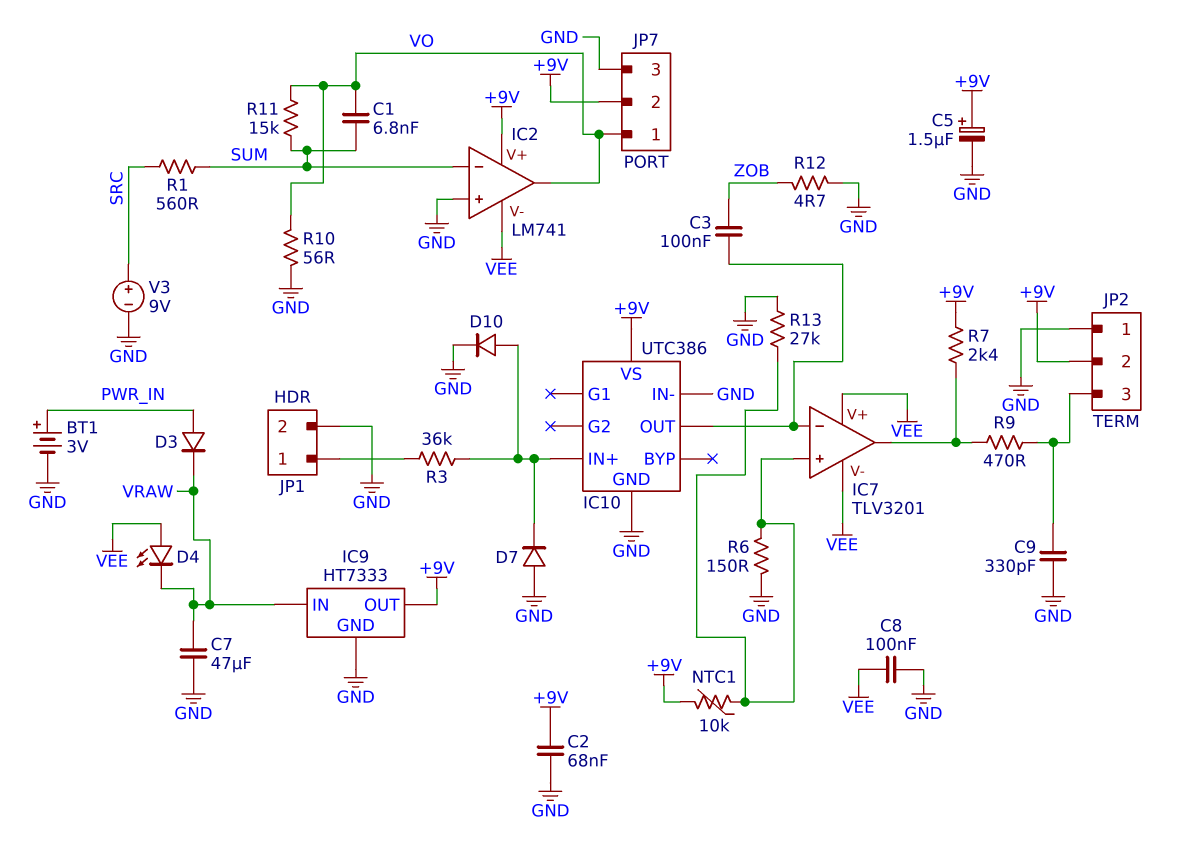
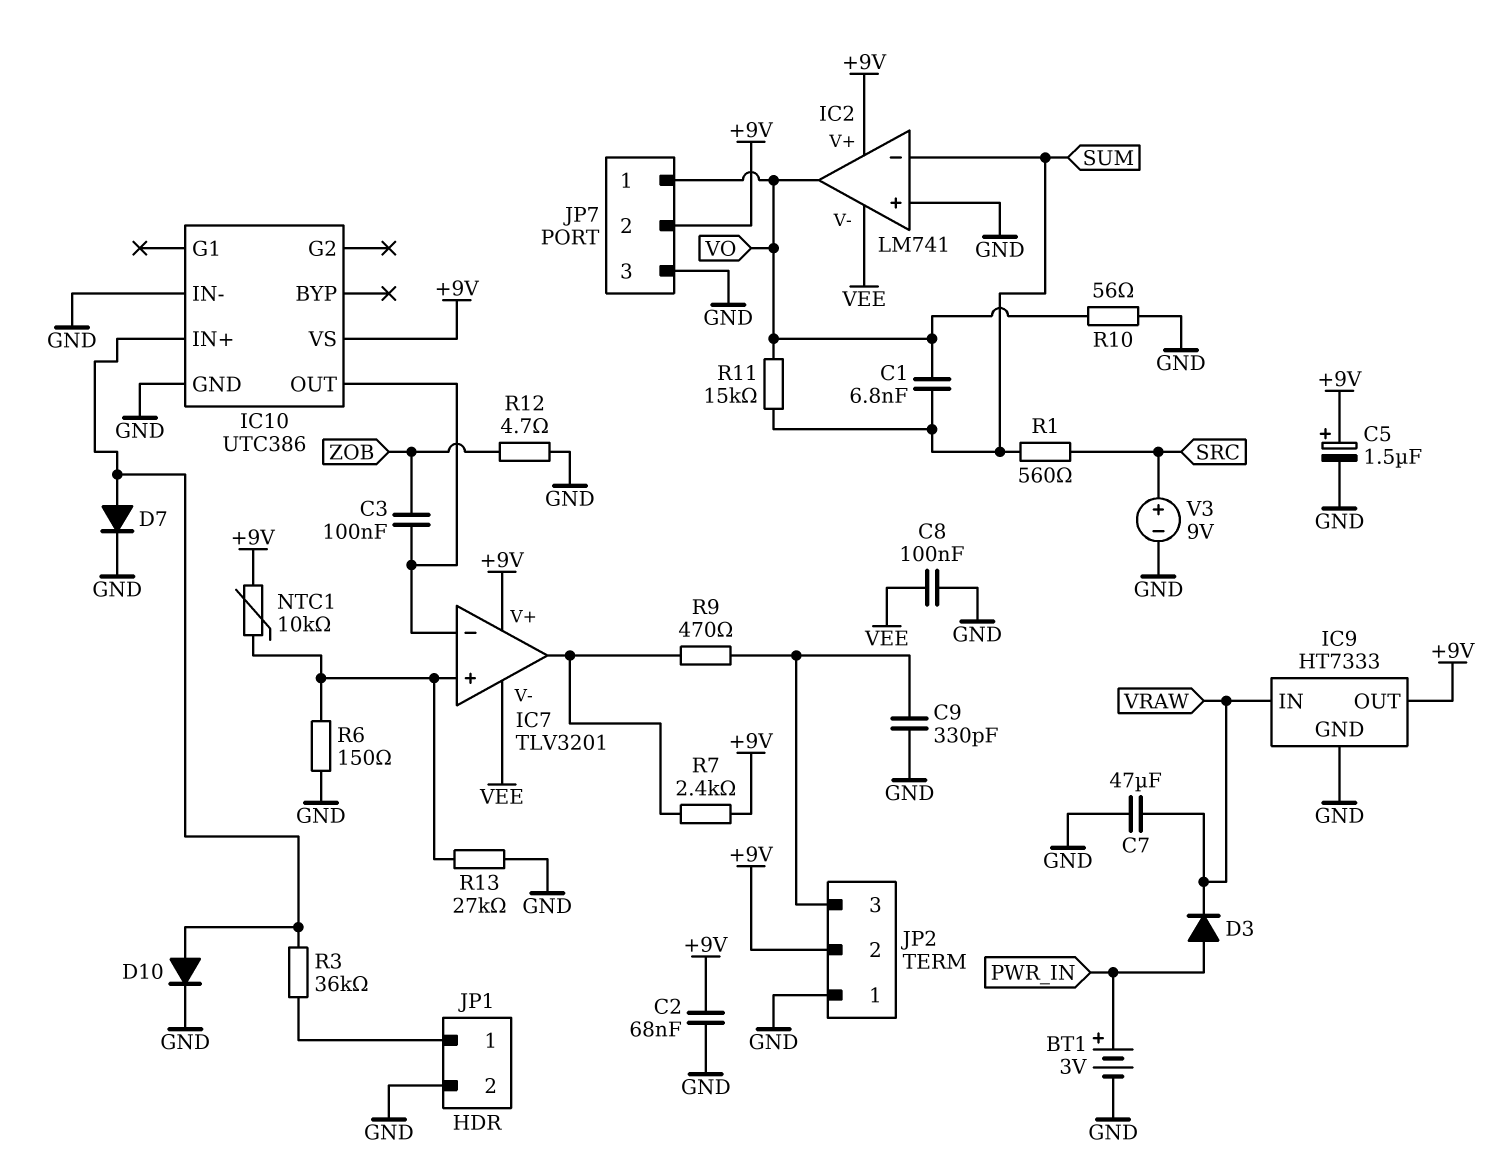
D4: LED (A VEE, K VRAW) -> none
D7: diode (A GND, K IC10/IN+) -> diode (A IC10/IN+, K GND)
IC7 pin V+: VEE -> +9V

